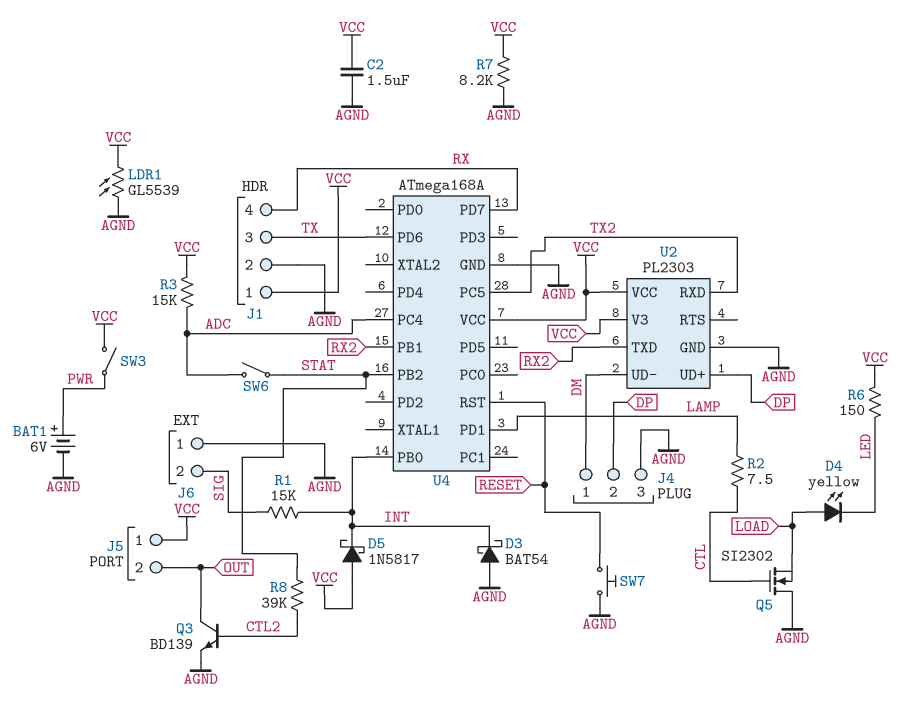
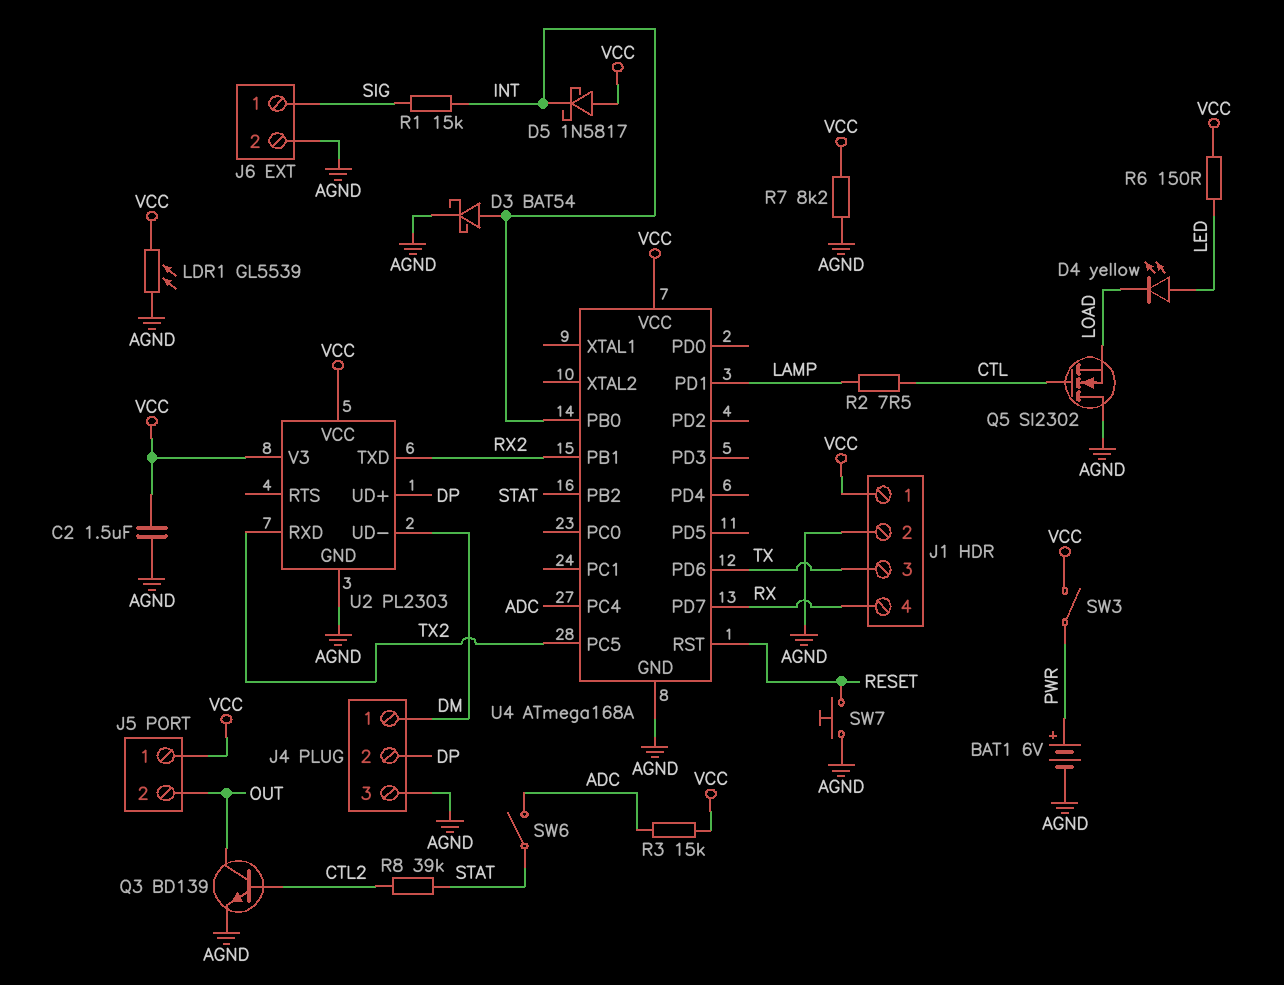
D3: schottky BAT54 (A AGND, K INT) -> schottky BAT54 (A INT, K AGND)
D4: LED yellow (A LOAD, K LED) -> LED yellow (A LED, K LOAD)
J6 pin 1: AGND -> SIG
J6 pin 2: SIG -> AGND

